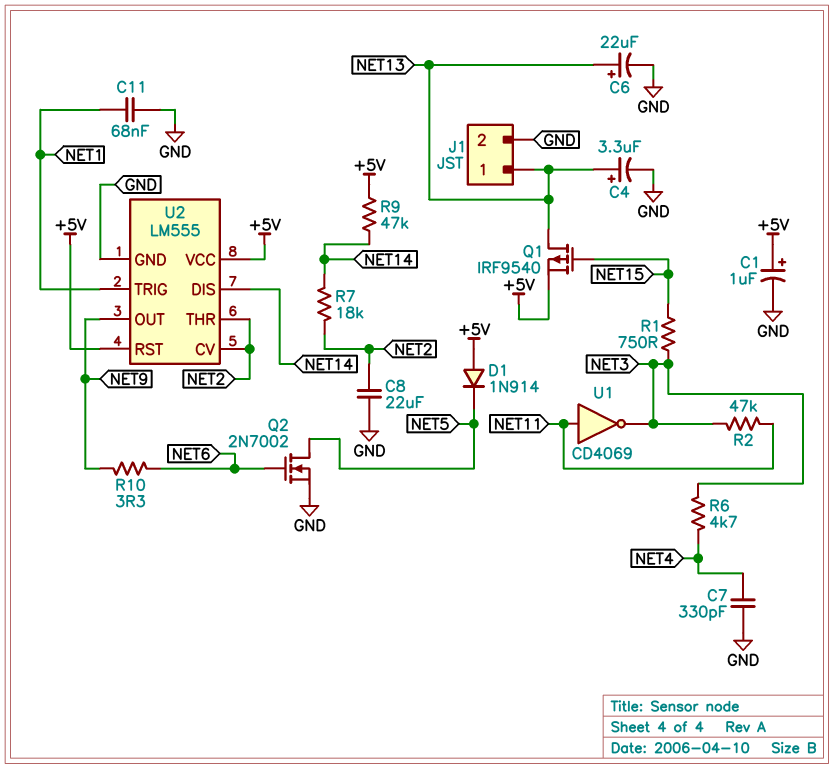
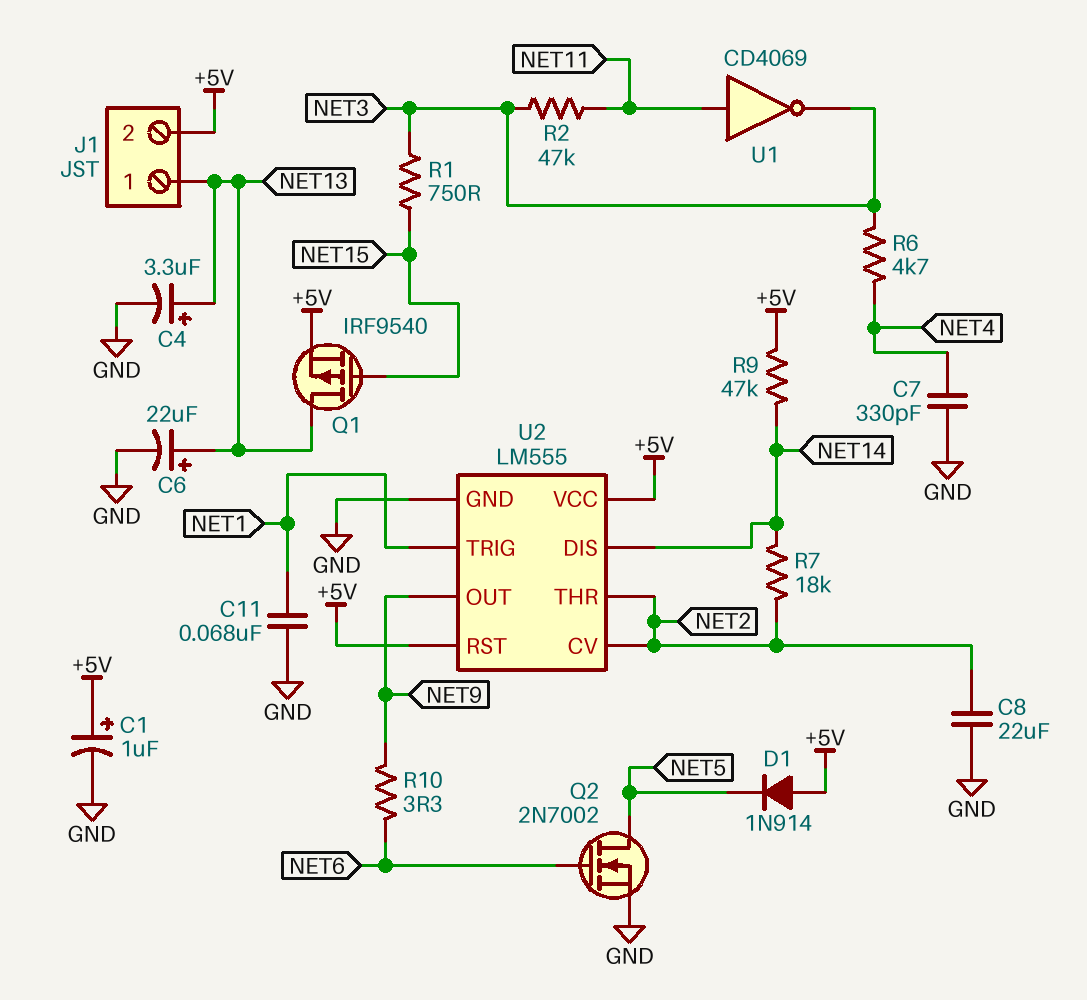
J1 pin 2: GND -> +5V

